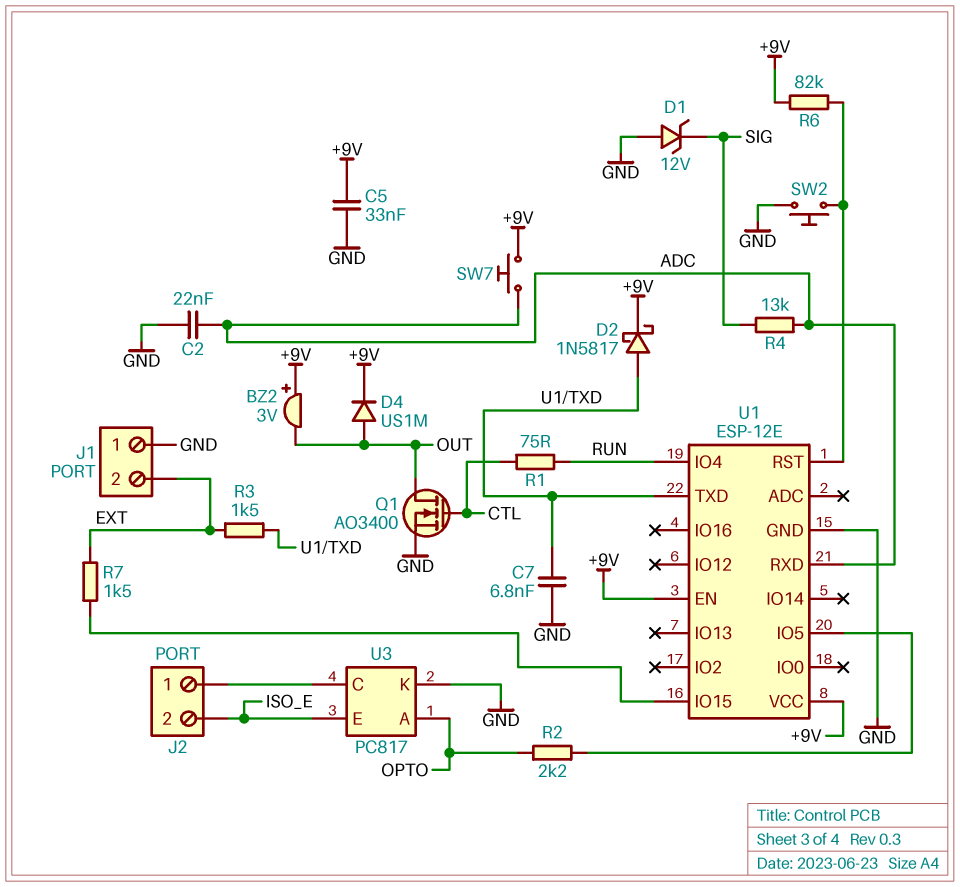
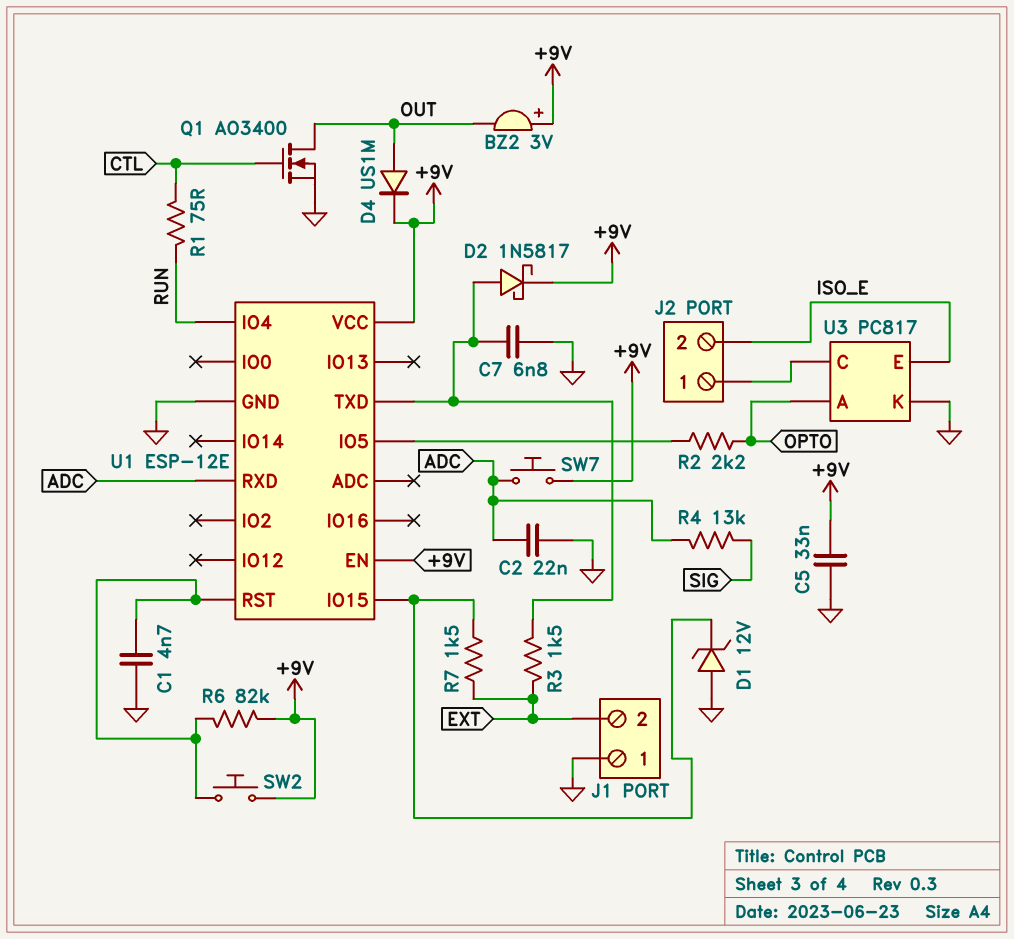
C1: none -> 4.7nF (GND, U1/RST)
D1: zener 12V (A GND, K SIG) -> zener 12V (A GND, K U1/IO15)
SW2: button (GND, U1/RST) -> button (+9V, U1/RST)

